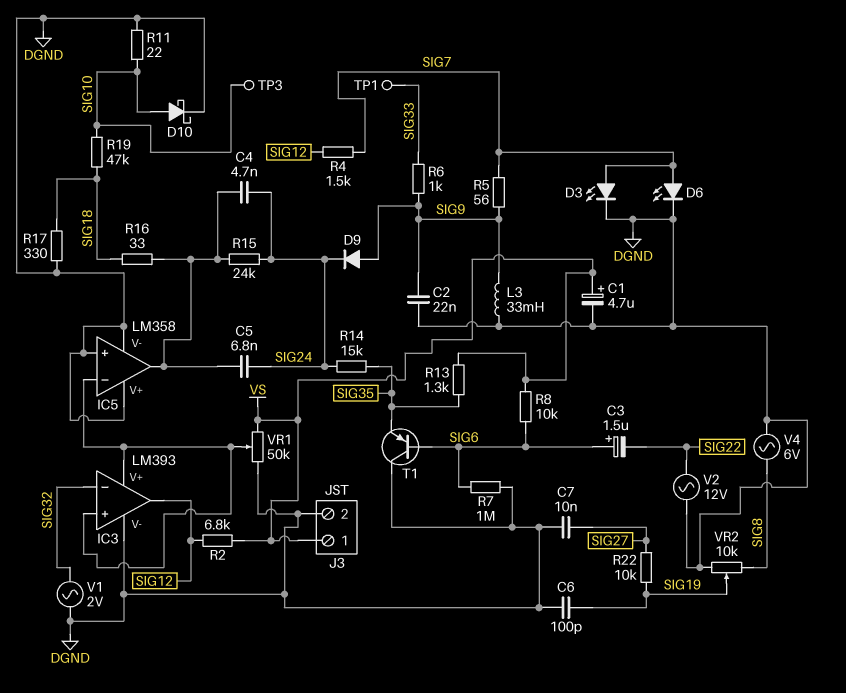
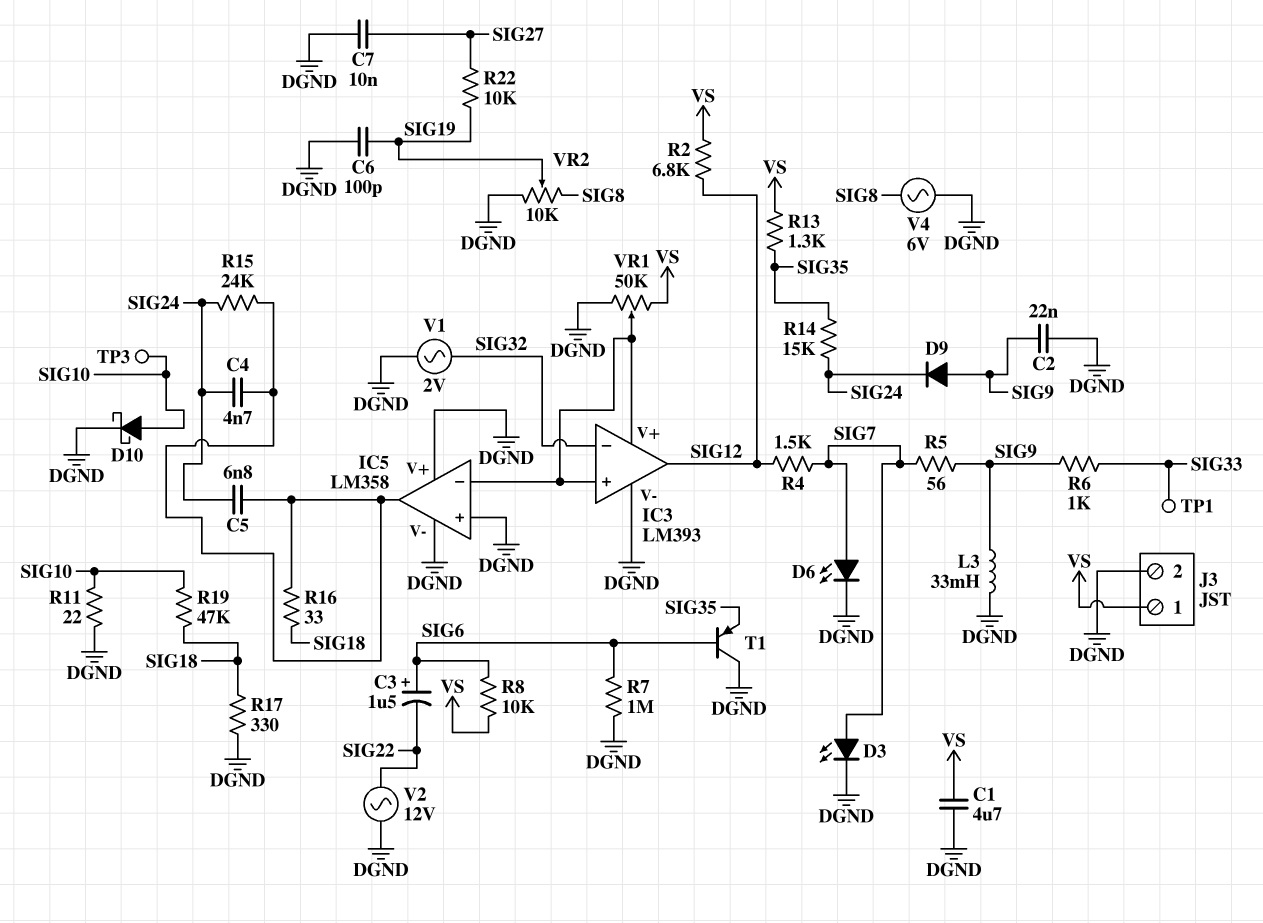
C1: 4.7uF (plus VS, minus DGND) -> 4.7uF (DGND, VS)

